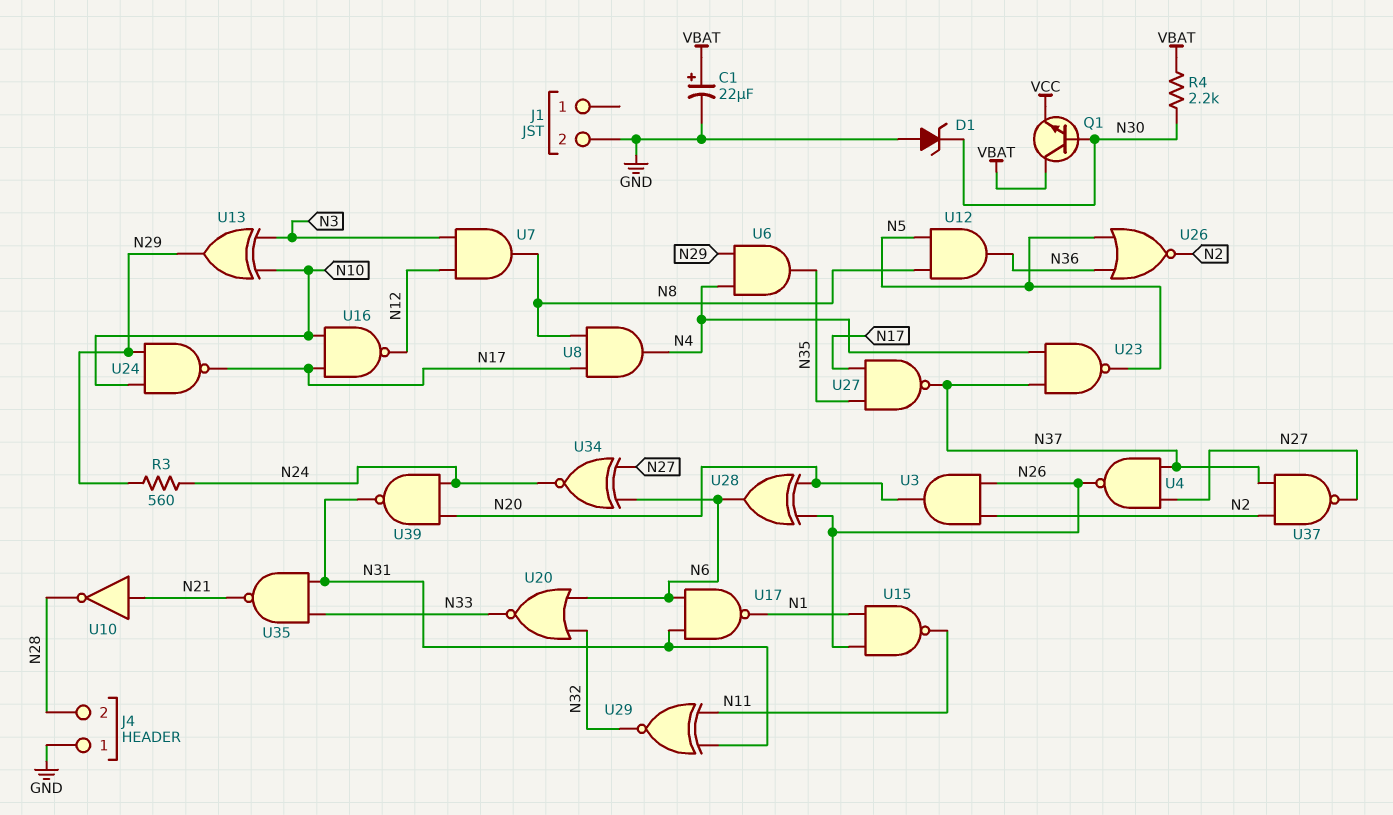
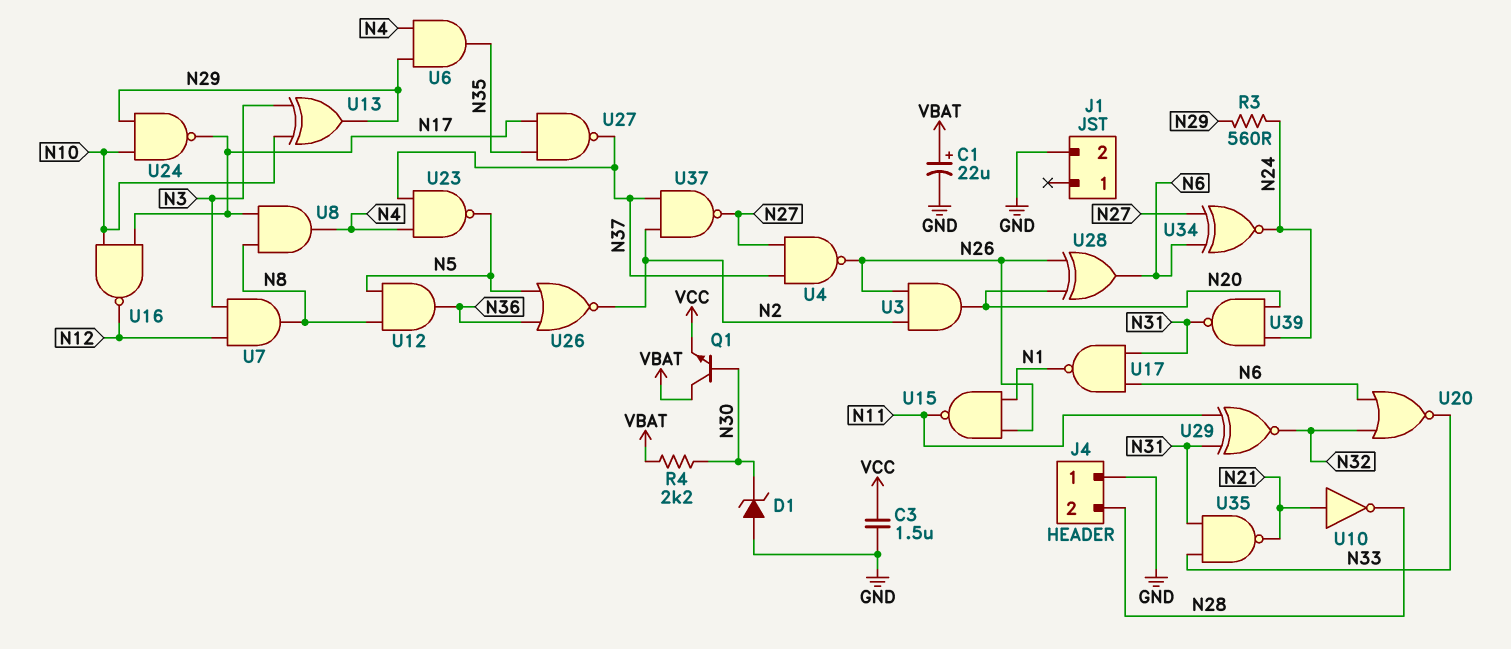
C3: none -> 1.5uF (GND, VCC)

